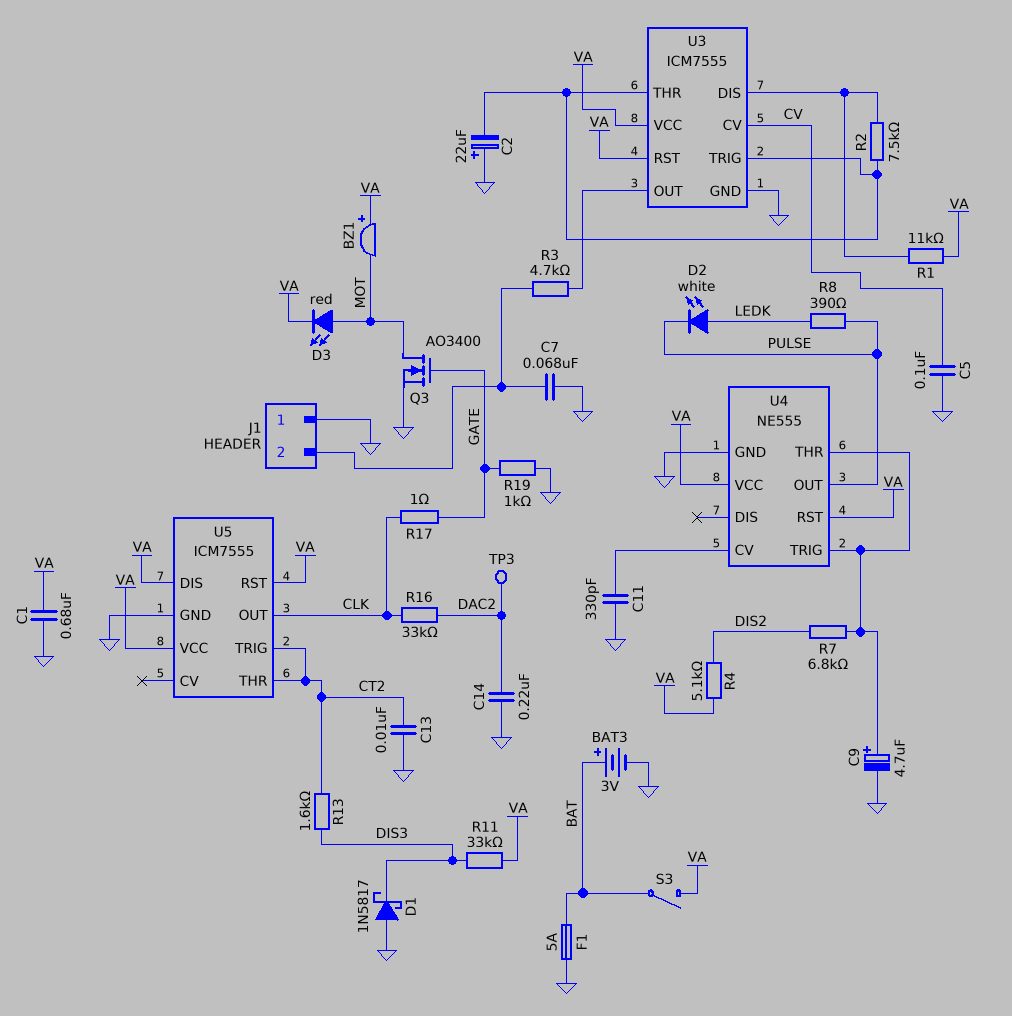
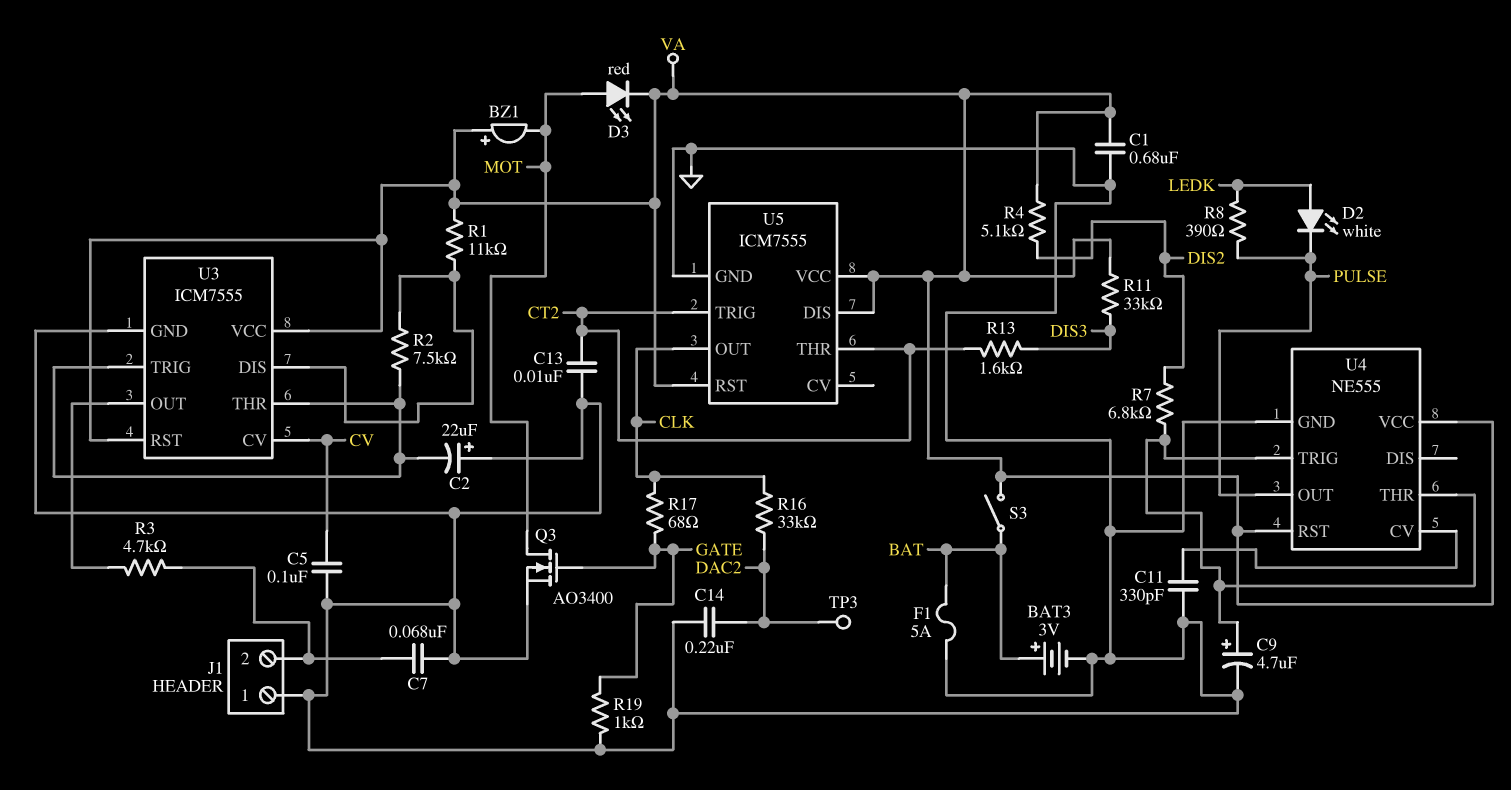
D1: schottky 1N5817 (A GND, K DIS3) -> none
R17: 1 (CLK, GATE) -> 68 (CLK, GATE)

